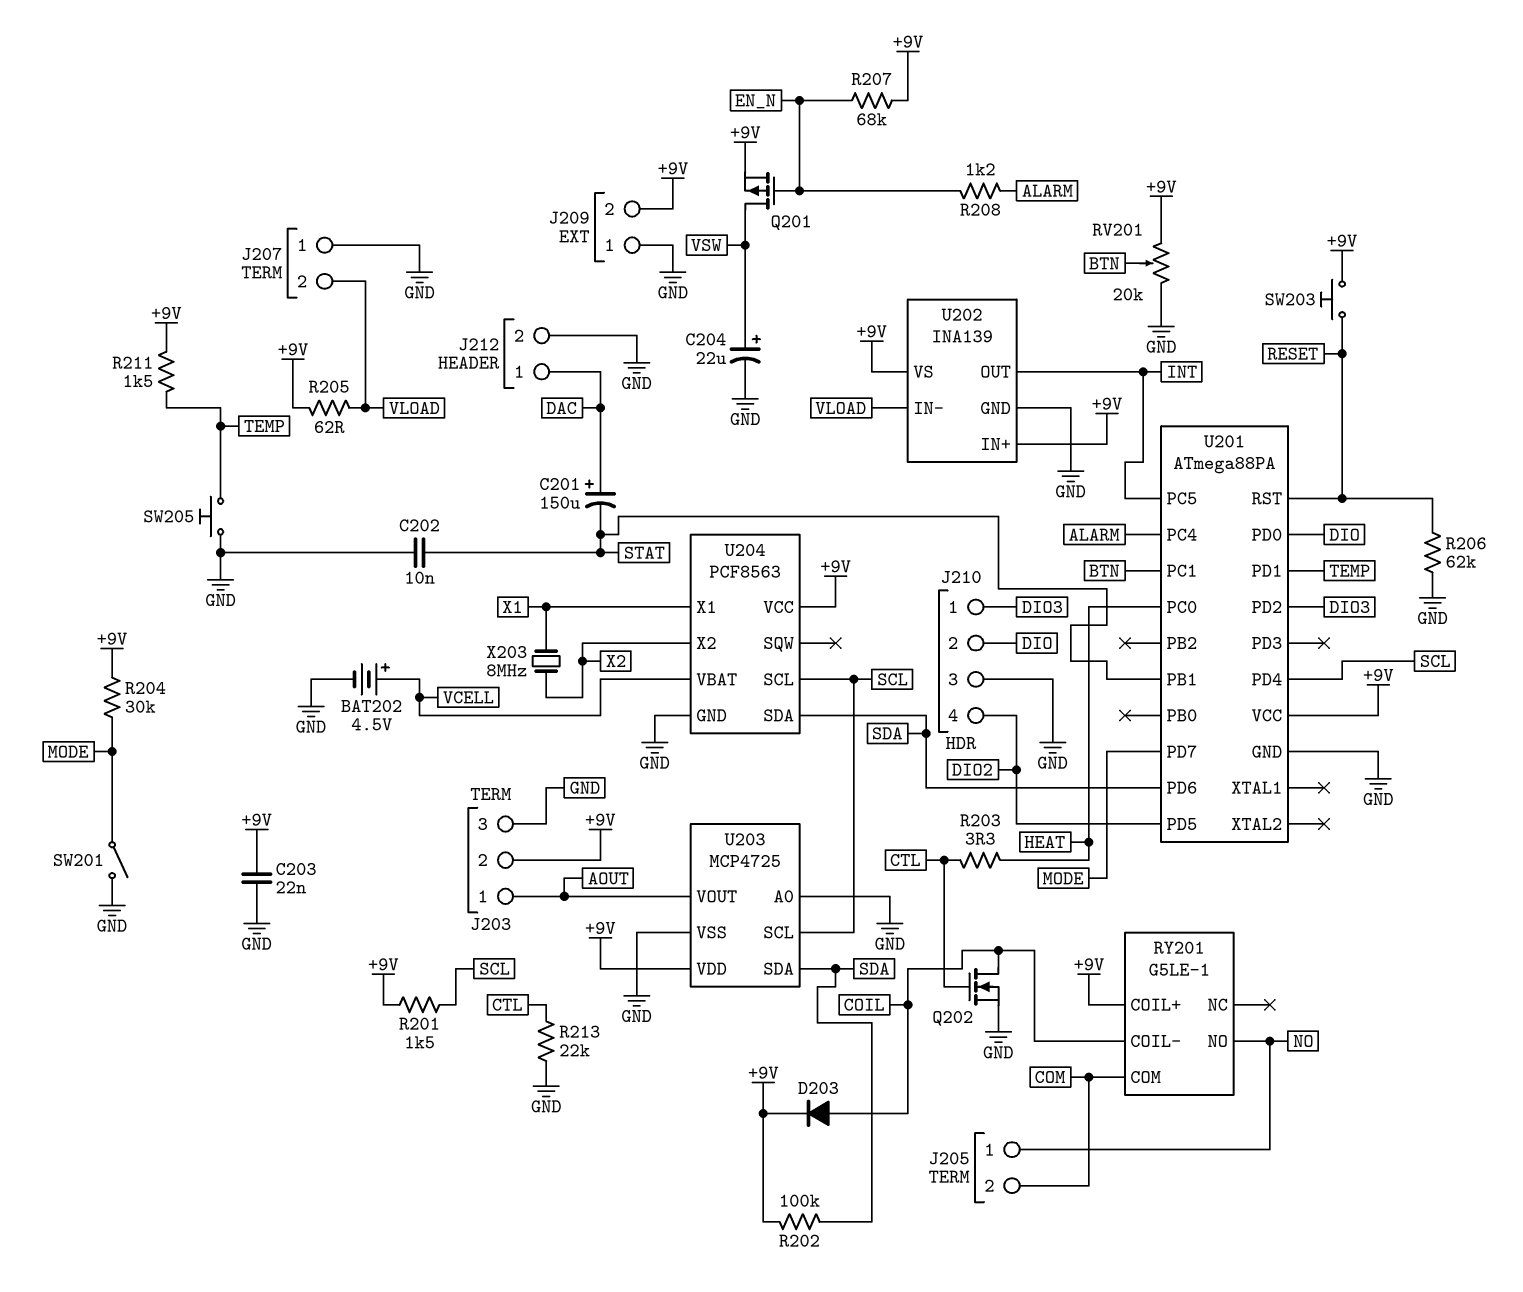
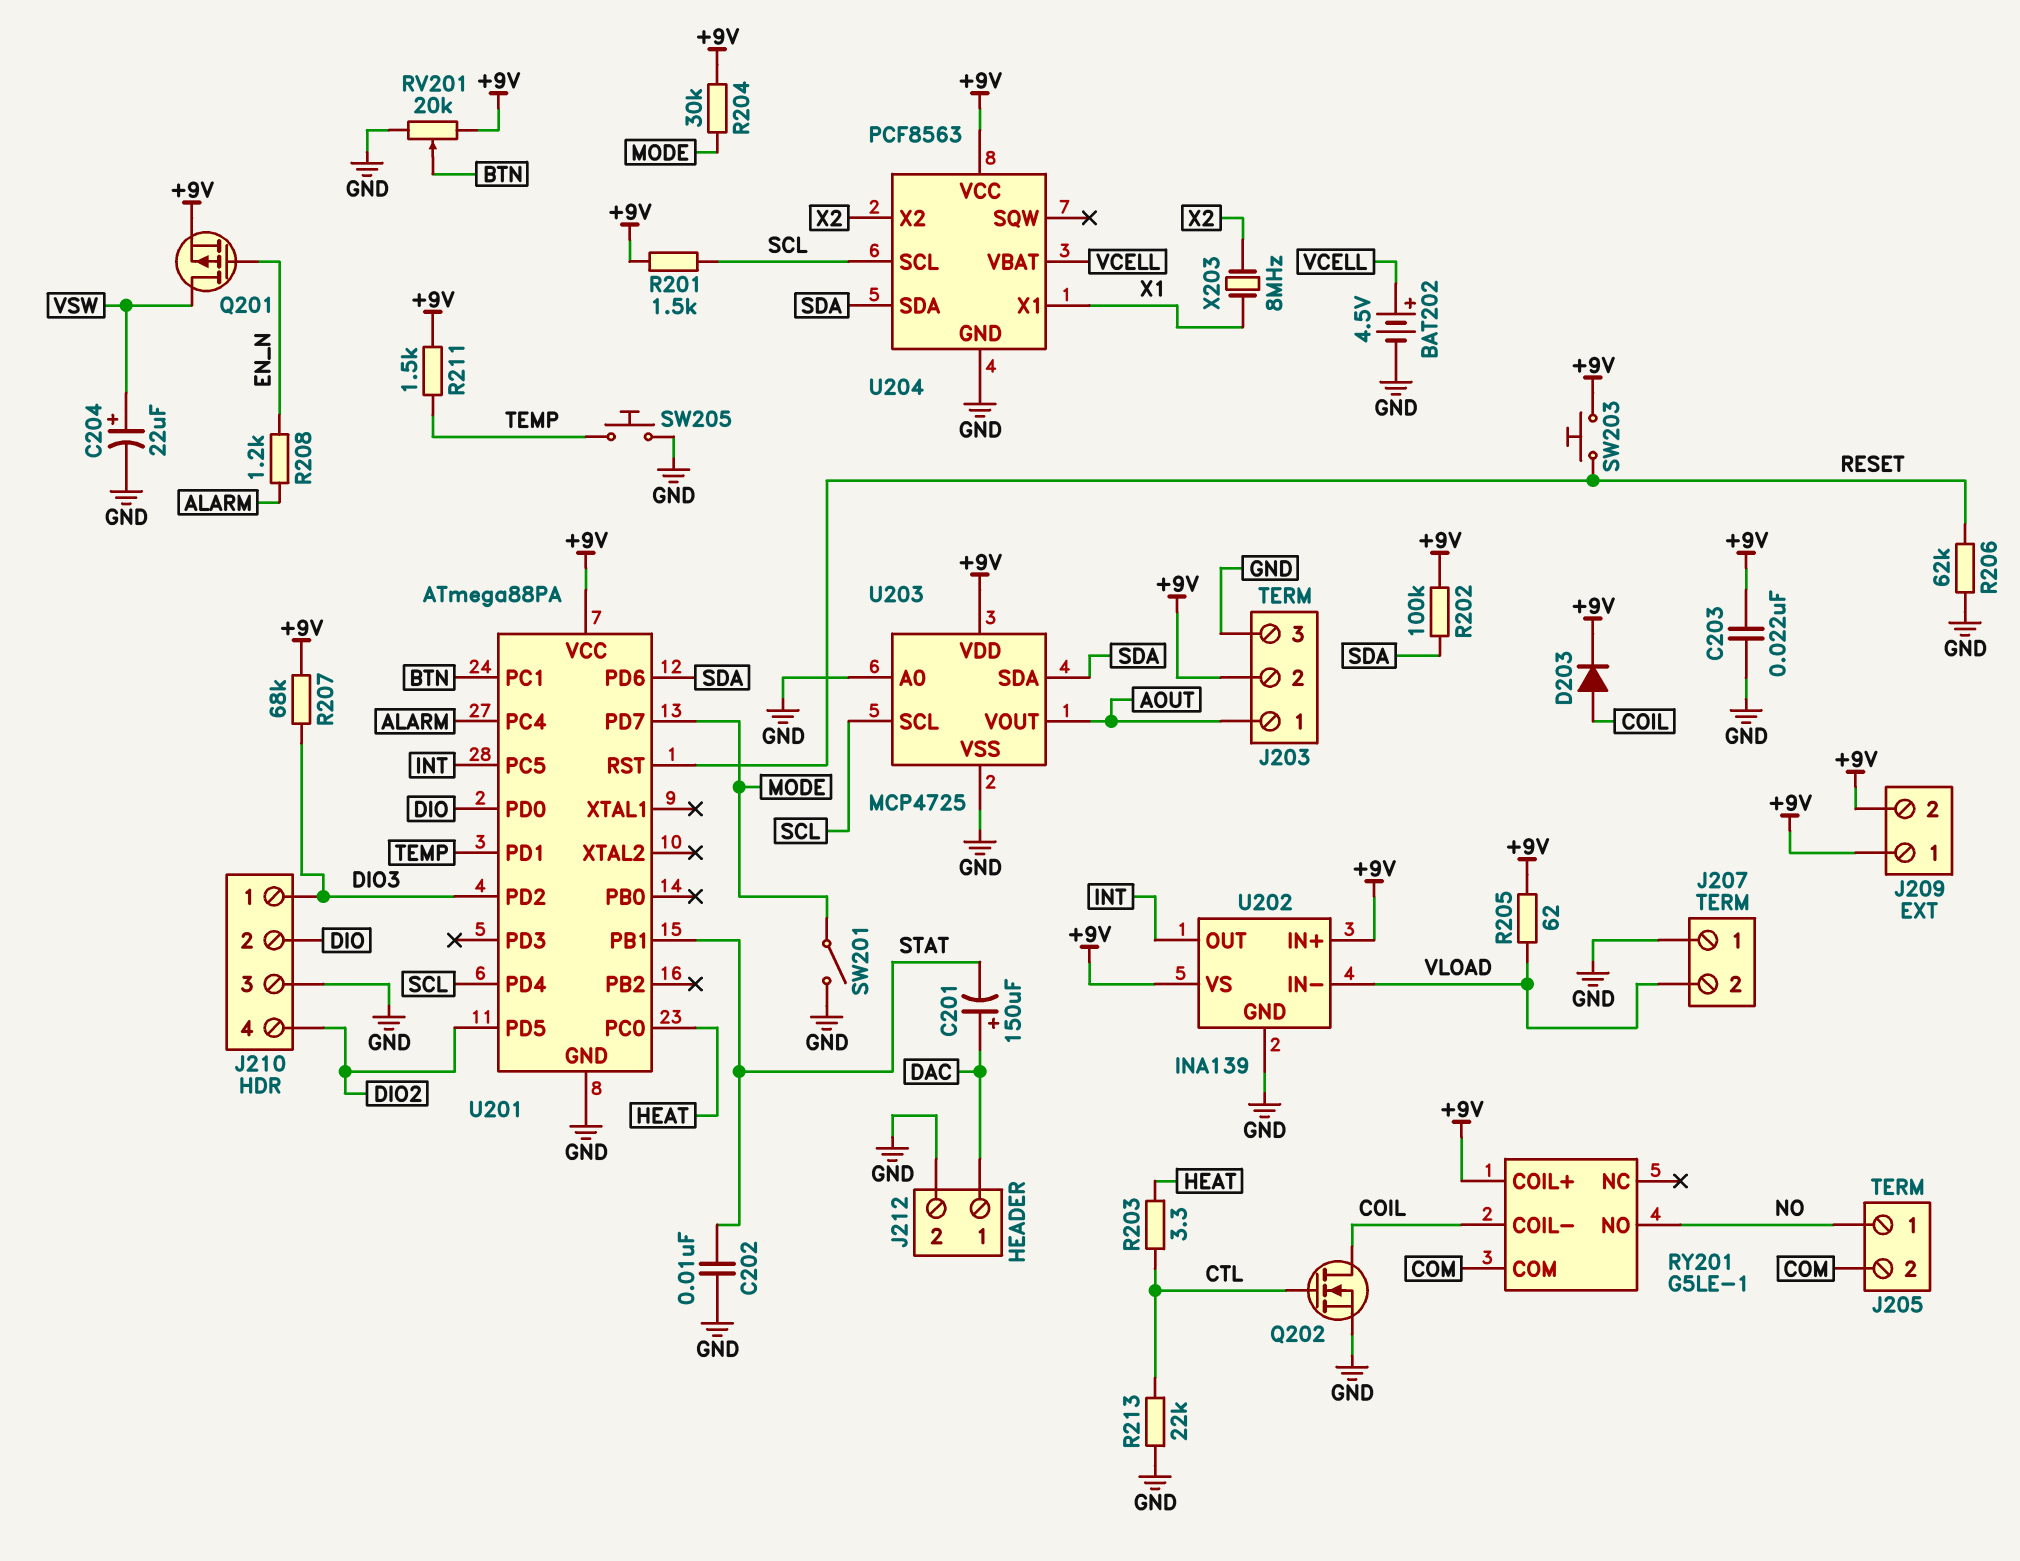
J209 pin 1: GND -> +9V
R207: 68k (+9V, EN_N) -> 68k (+9V, DIO3)

